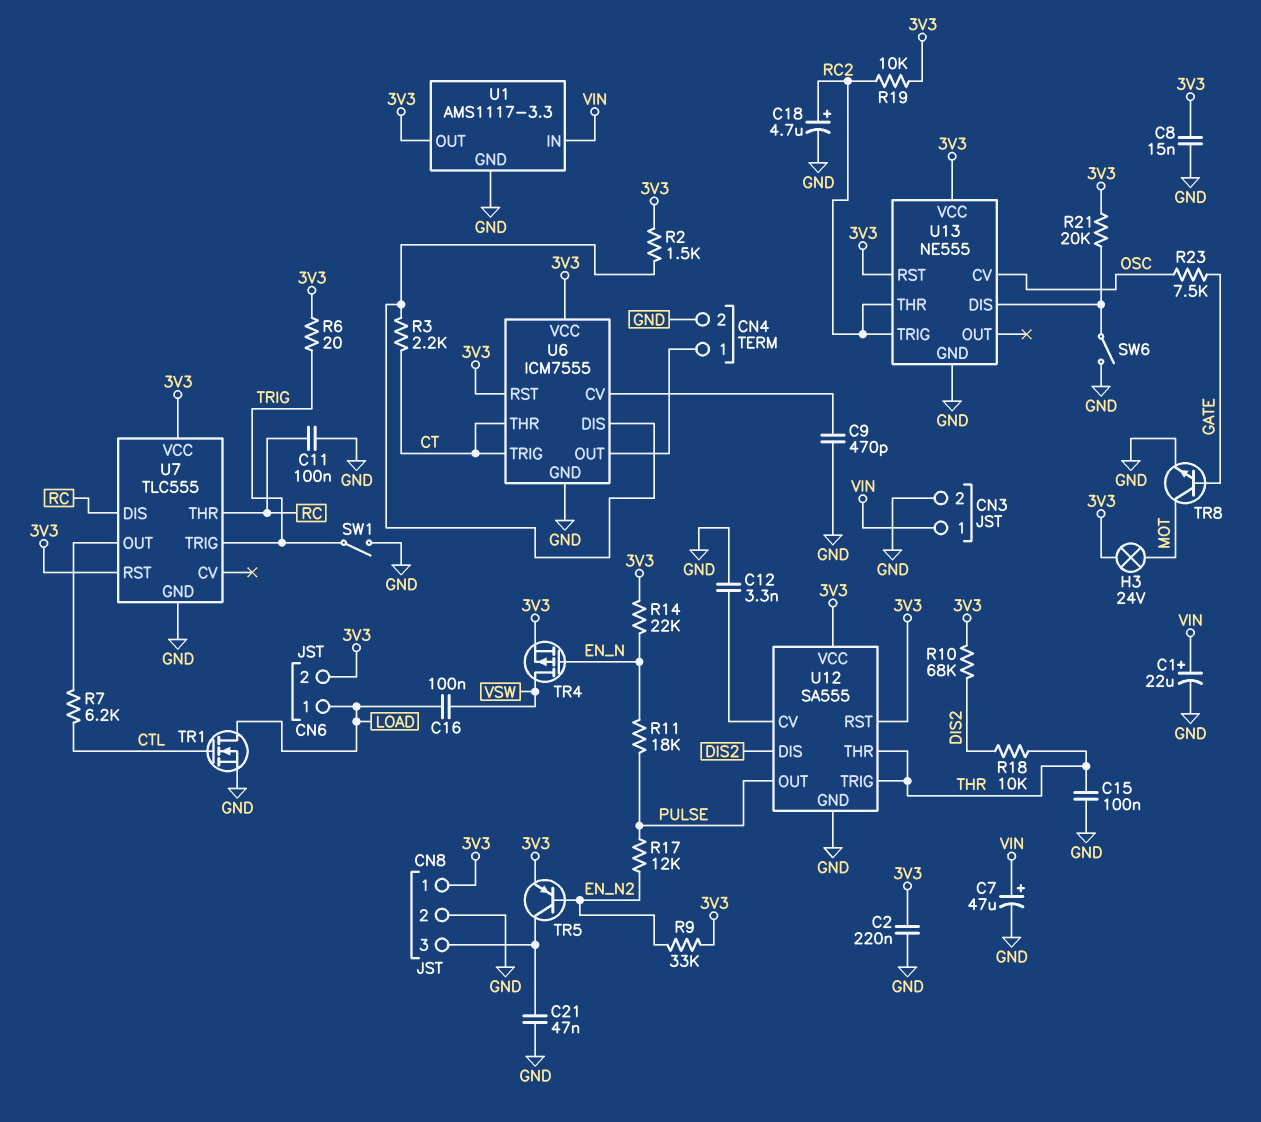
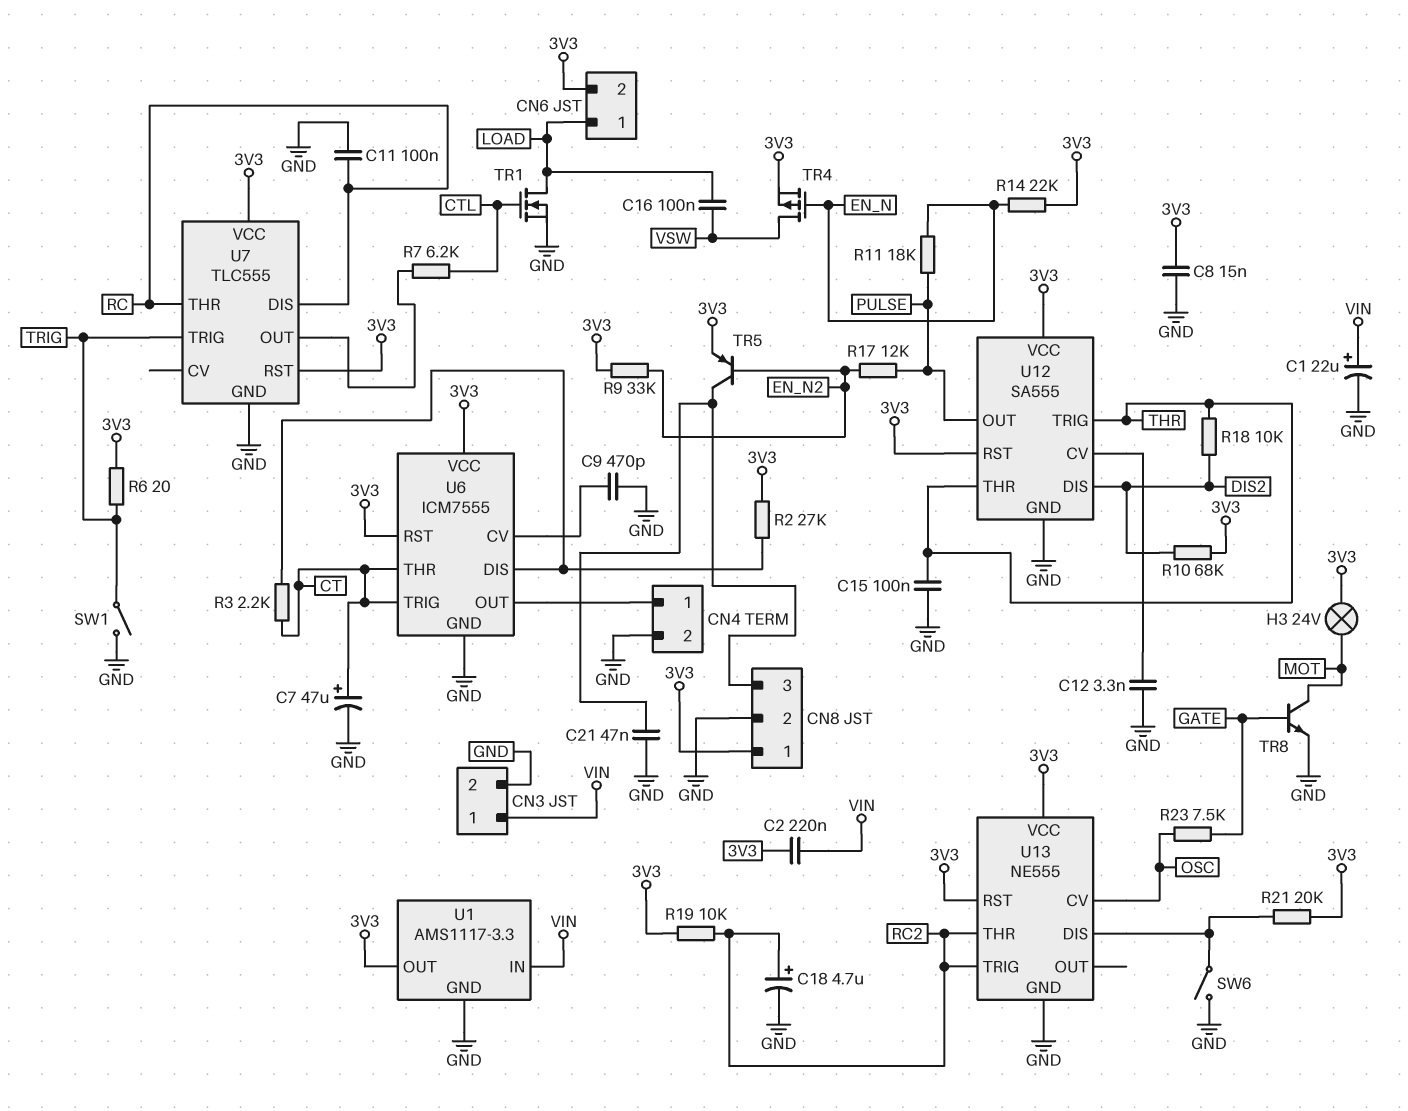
C2: 220nF (3V3, GND) -> 220nF (3V3, VIN)
C7: 47uF (plus VIN, minus GND) -> 47uF (plus CT, minus GND)
R2: 1.5k (3V3, U6/DIS) -> 27k (3V3, U6/DIS)

